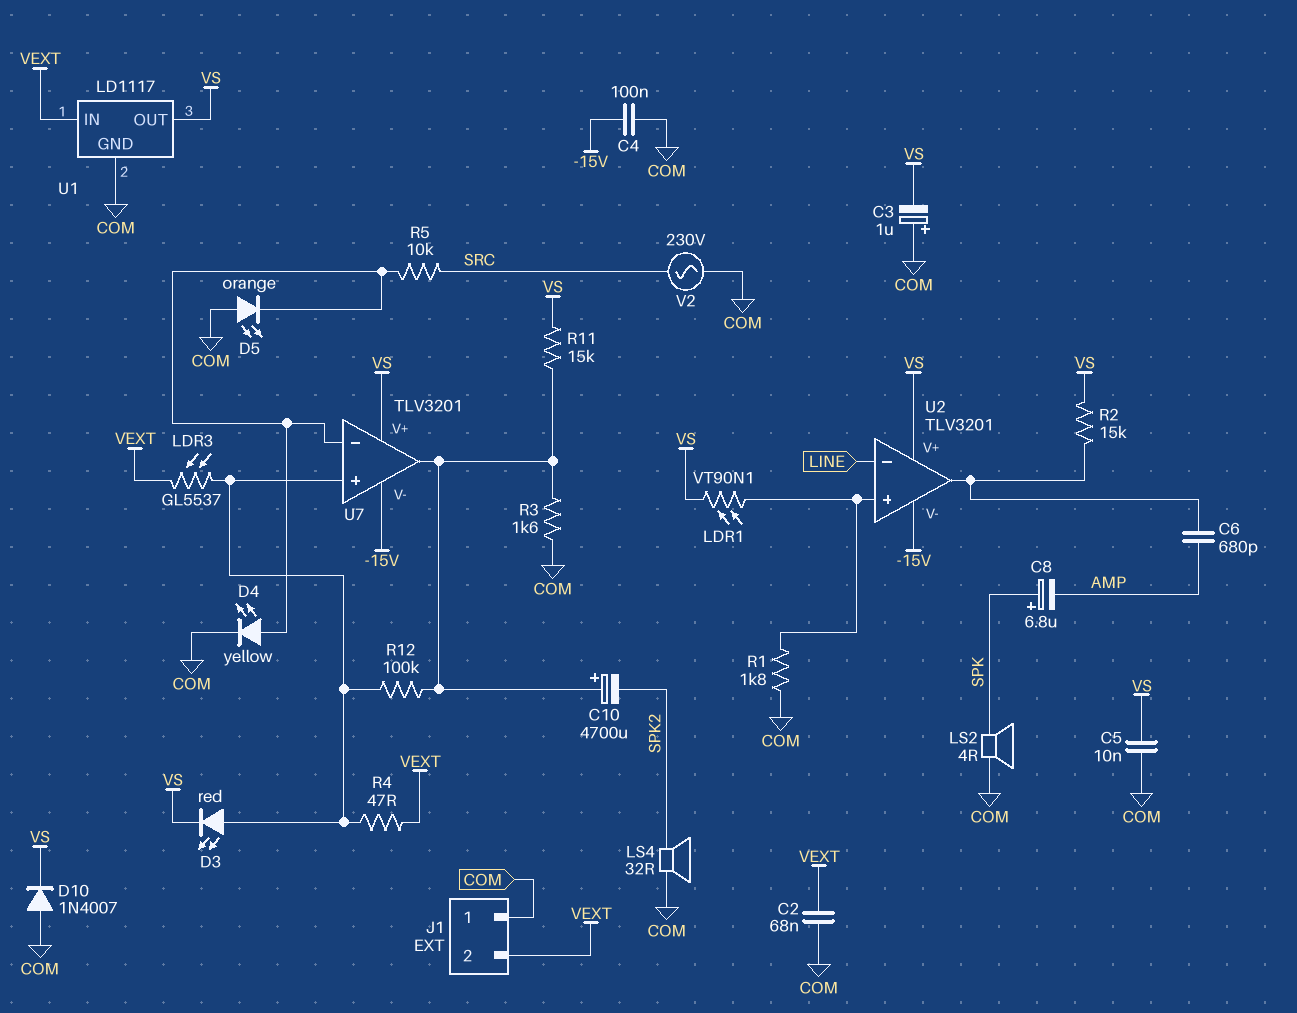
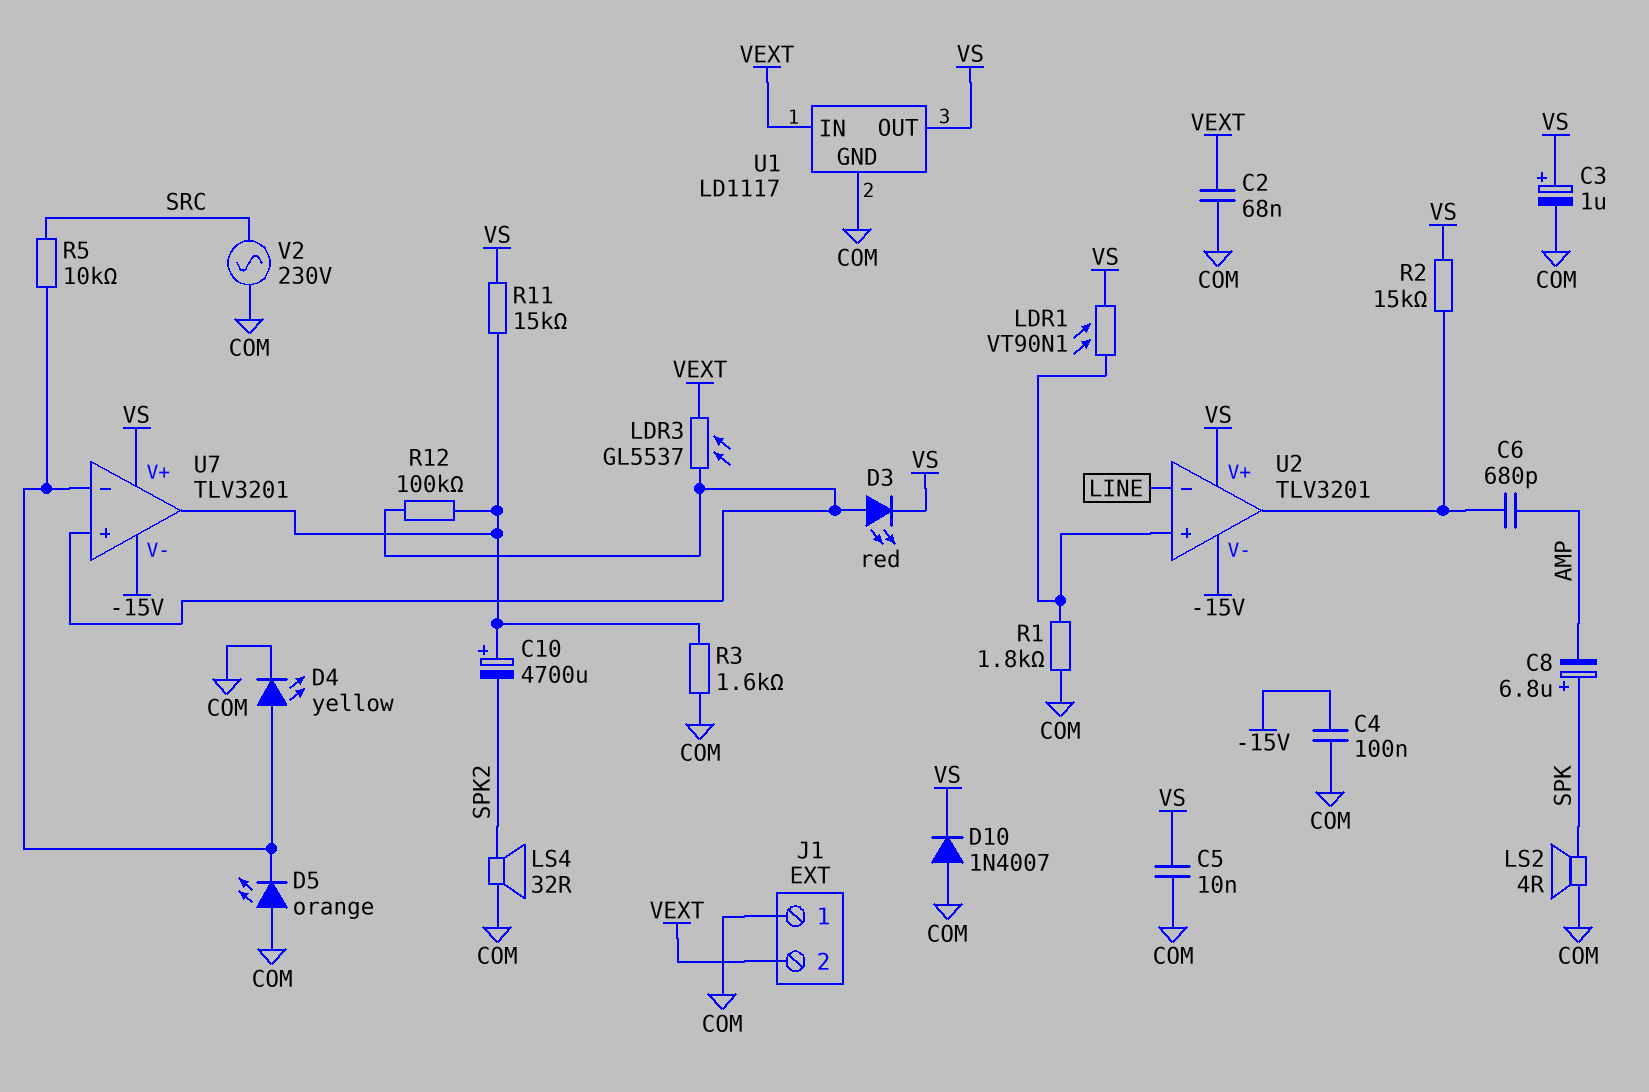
C3: 1uF (plus COM, minus VS) -> 1uF (plus VS, minus COM)
R4: 47 (U7/in+, VEXT) -> none

